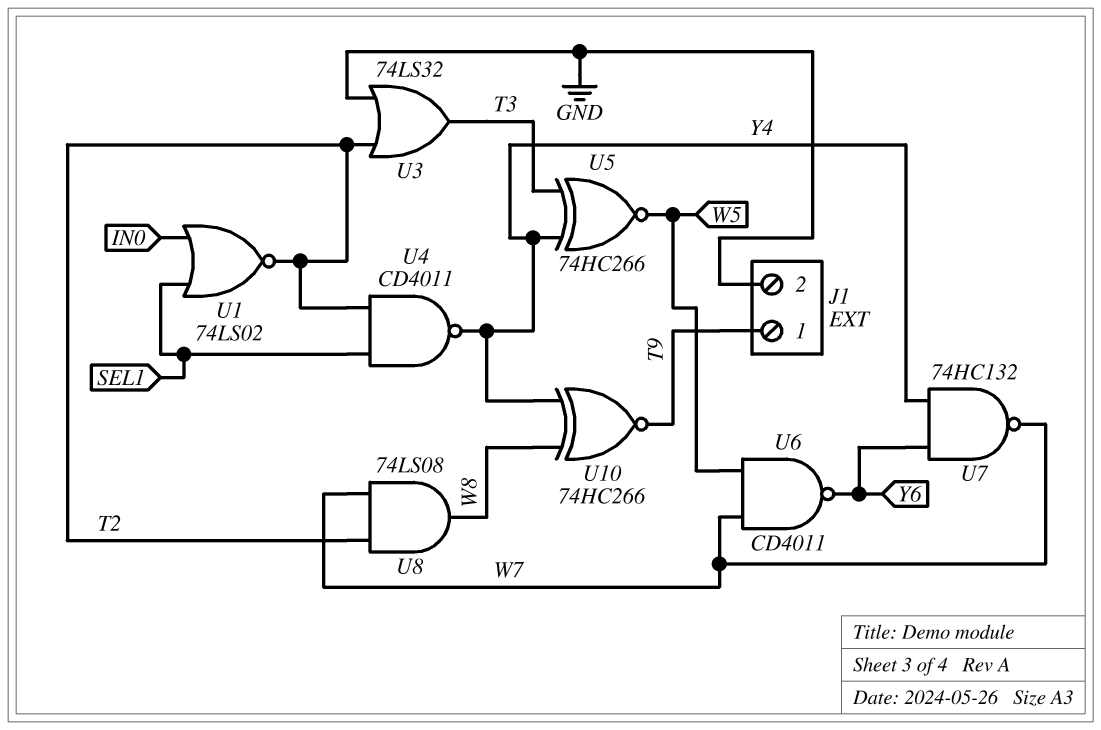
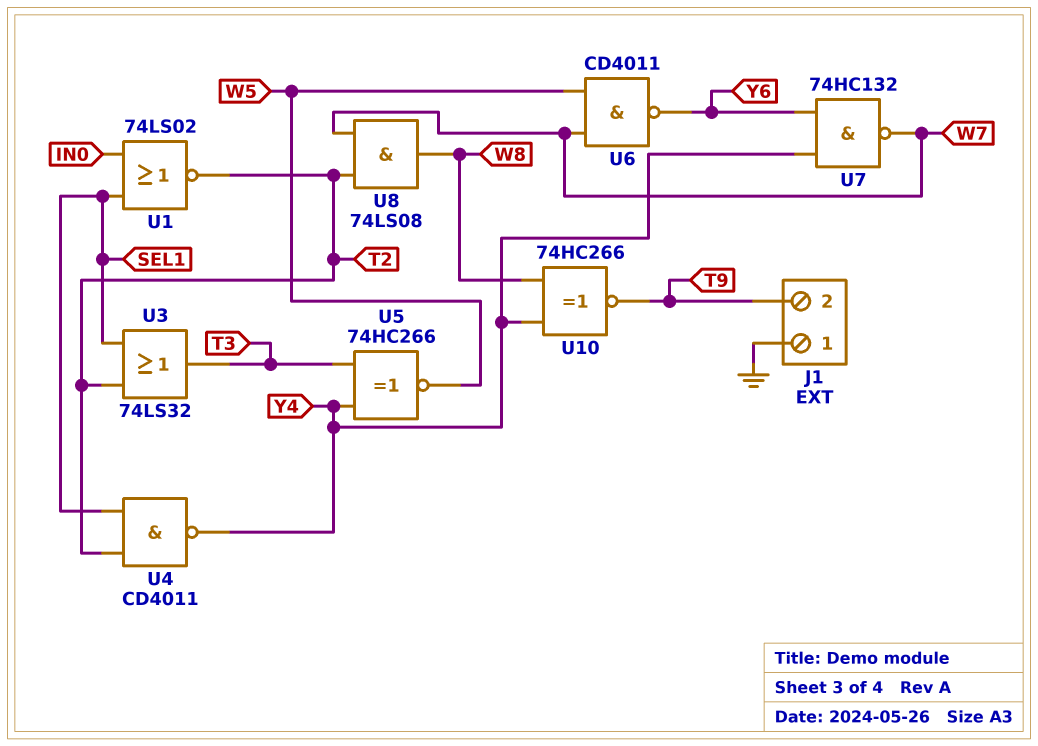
J1 pin 1: T9 -> GND
J1 pin 2: GND -> T9
U3: OR 74LS32 (in GND, in T2, out T3) -> OR 74LS32 (in SEL1, in T2, out T3)

